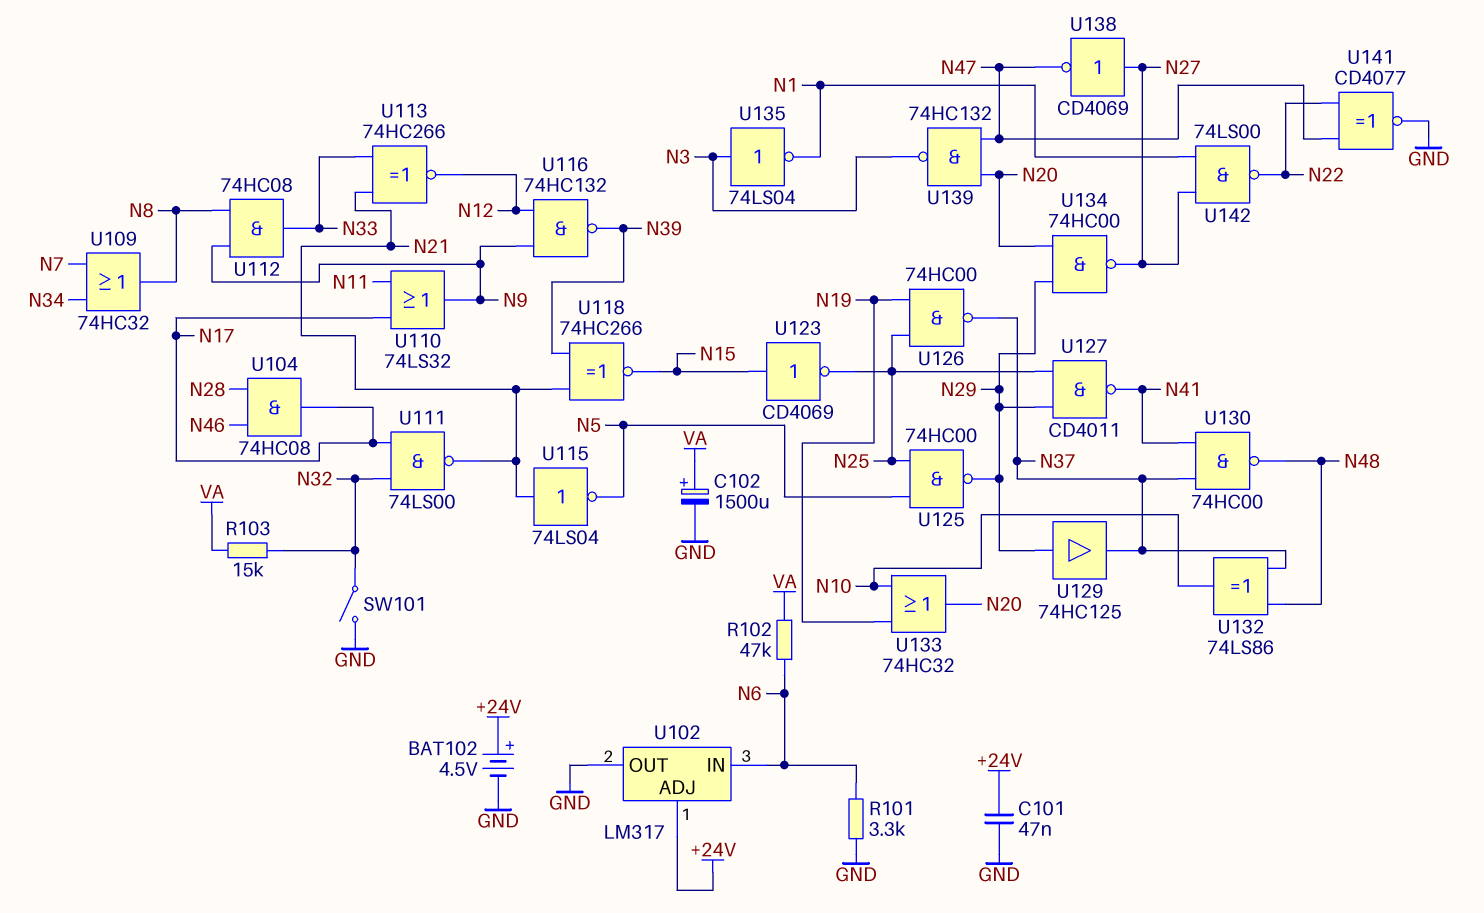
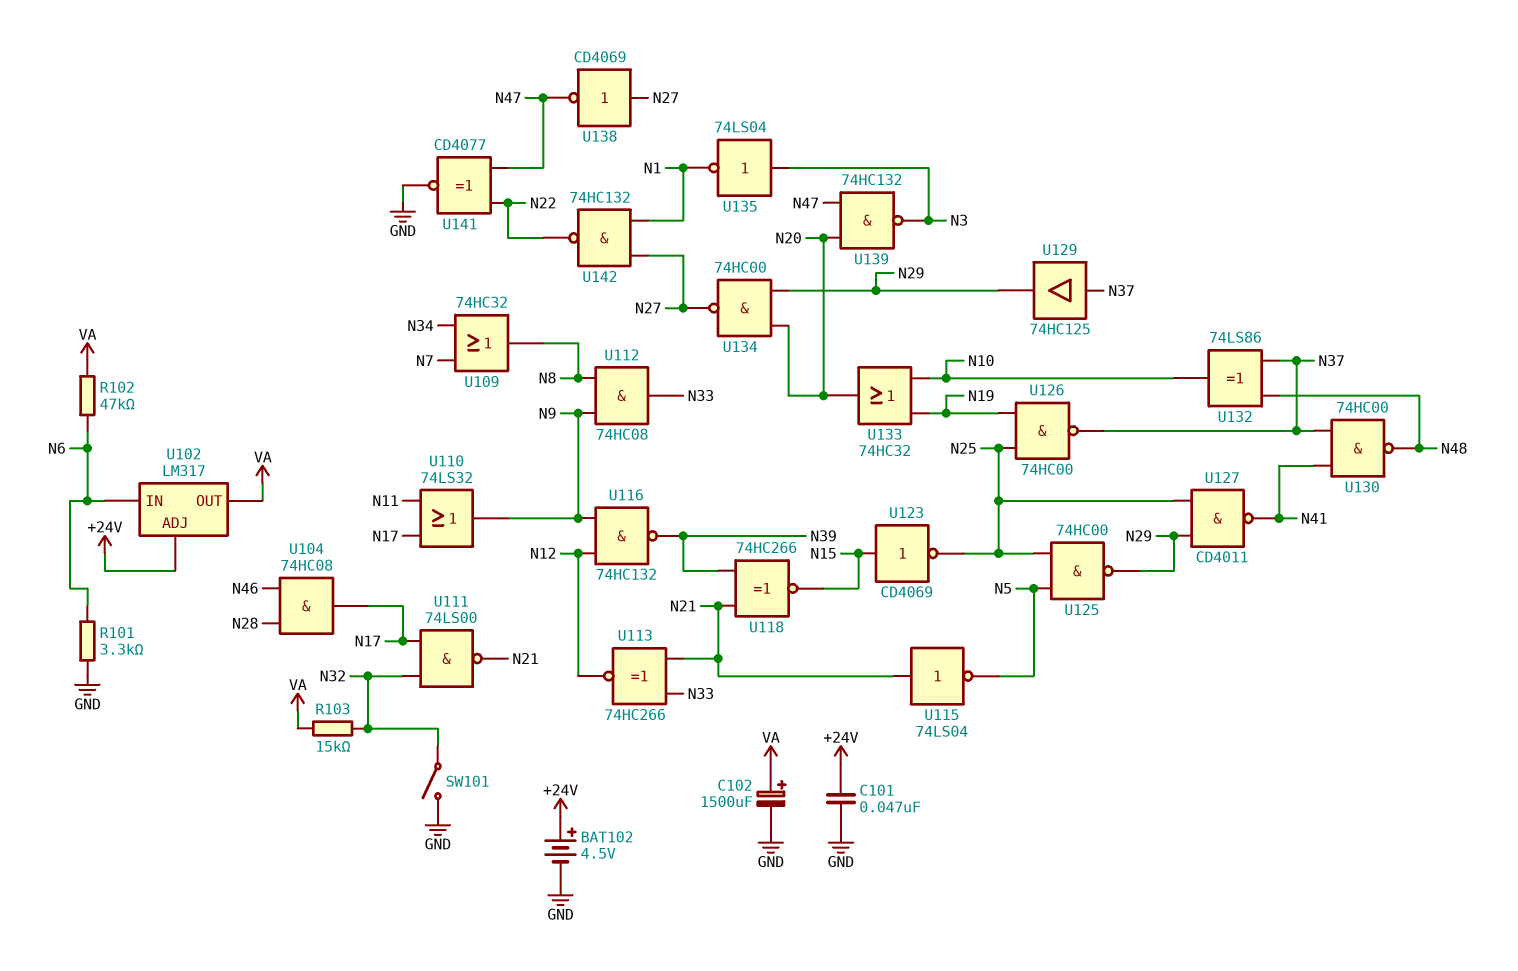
U102 pin OUT: GND -> VA
U129: buffer 74HC125 (in N29, out N37) -> buffer 74HC125 (in N37, out N29)
U142: NAND 74LS00 (in N1, in N27, out N22) -> NAND 74HC132 (in N1, in N27, out N22)

